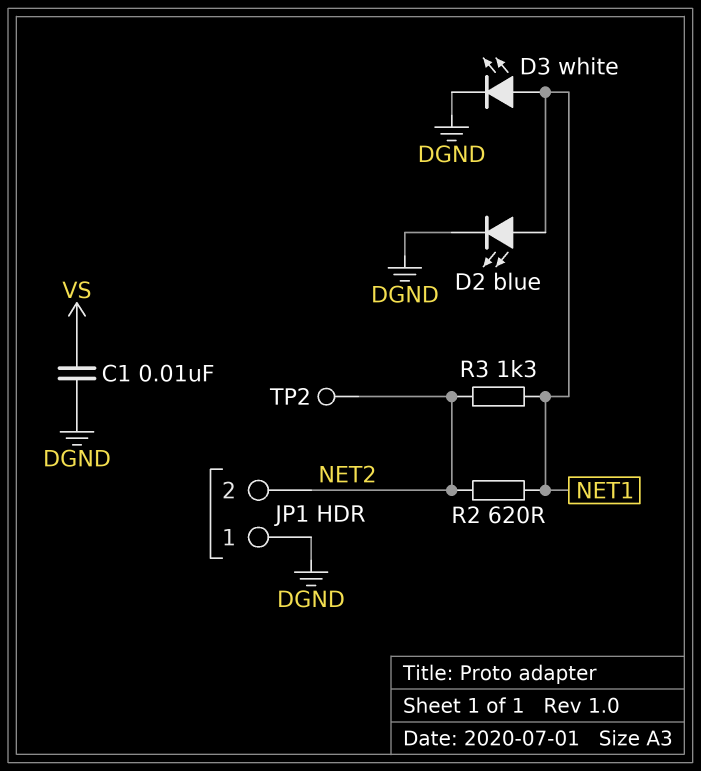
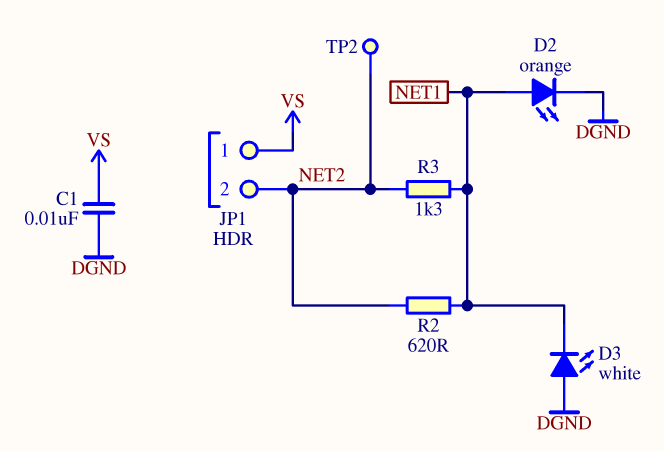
D2: LED blue (A NET1, K DGND) -> LED orange (A NET1, K DGND)
D3: LED white (A NET1, K DGND) -> LED white (A DGND, K NET1)
JP1 pin 1: DGND -> VS

